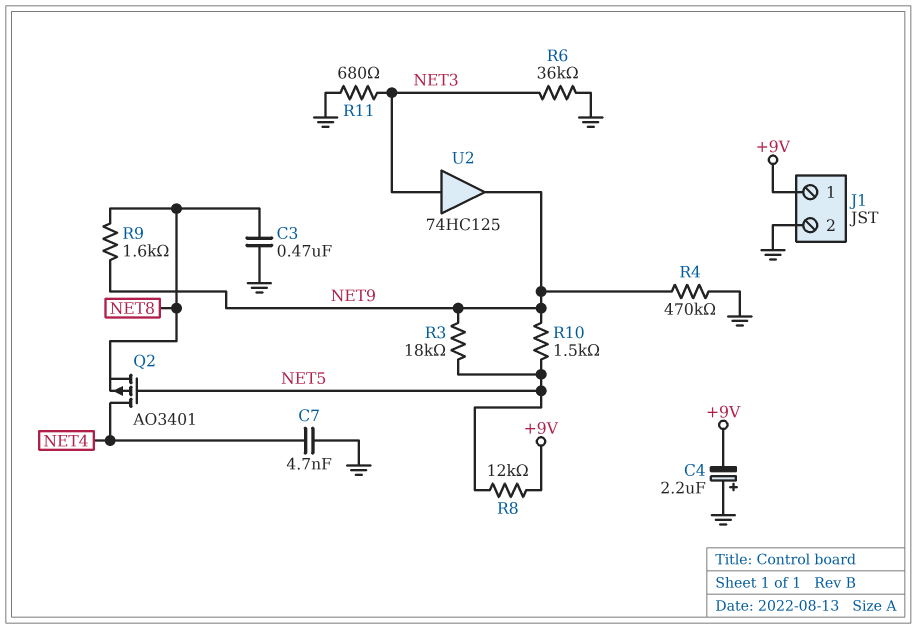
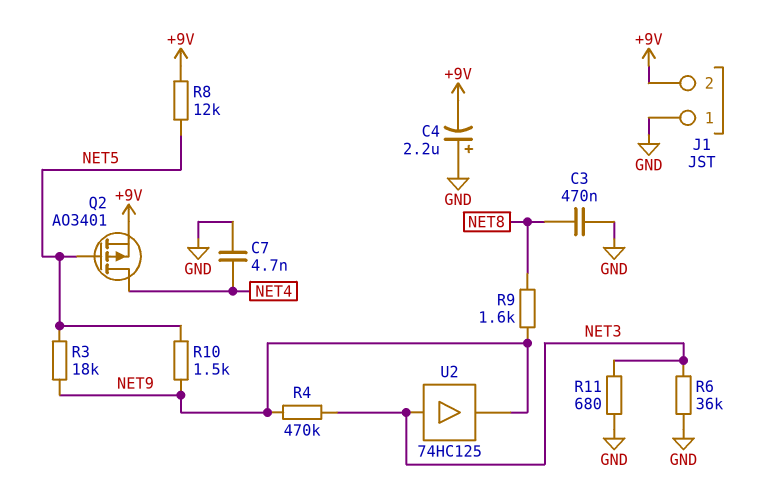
J1 pin 1: +9V -> GND
J1 pin 2: GND -> +9V
Q2: PMOS AO3401 (G NET5, D NET4, S NET8) -> PMOS AO3401 (G NET5, D NET4, S +9V)
R4: 470k (GND, NET9) -> 470k (NET3, NET9)

